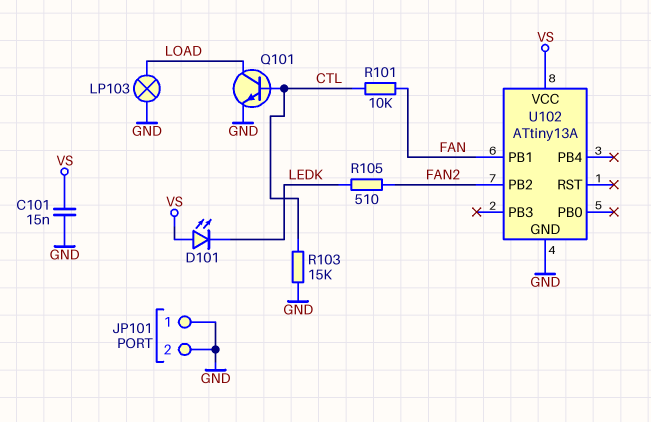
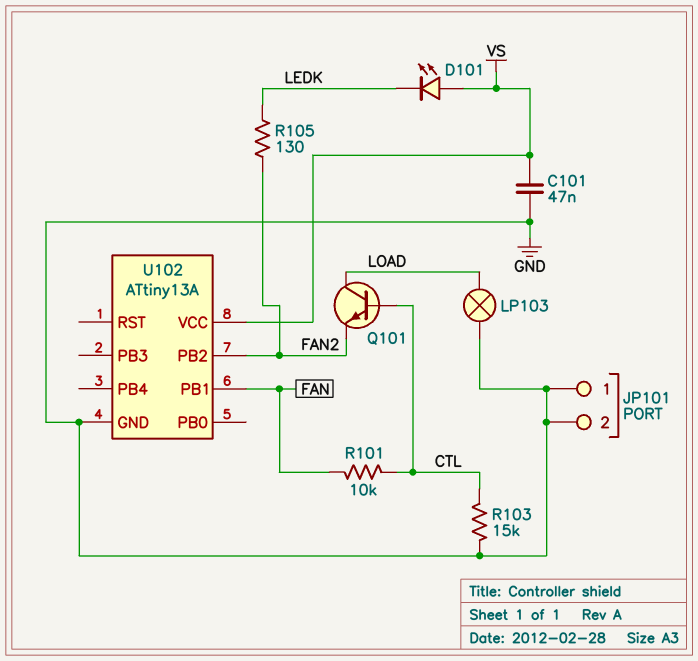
C101: 15nF (GND, VS) -> 47nF (GND, VS)
Q101: NPN (B CTL, C LOAD, E GND) -> NPN (B CTL, C LOAD, E FAN2)
R105: 510 (FAN2, LEDK) -> 130 (FAN2, LEDK)

